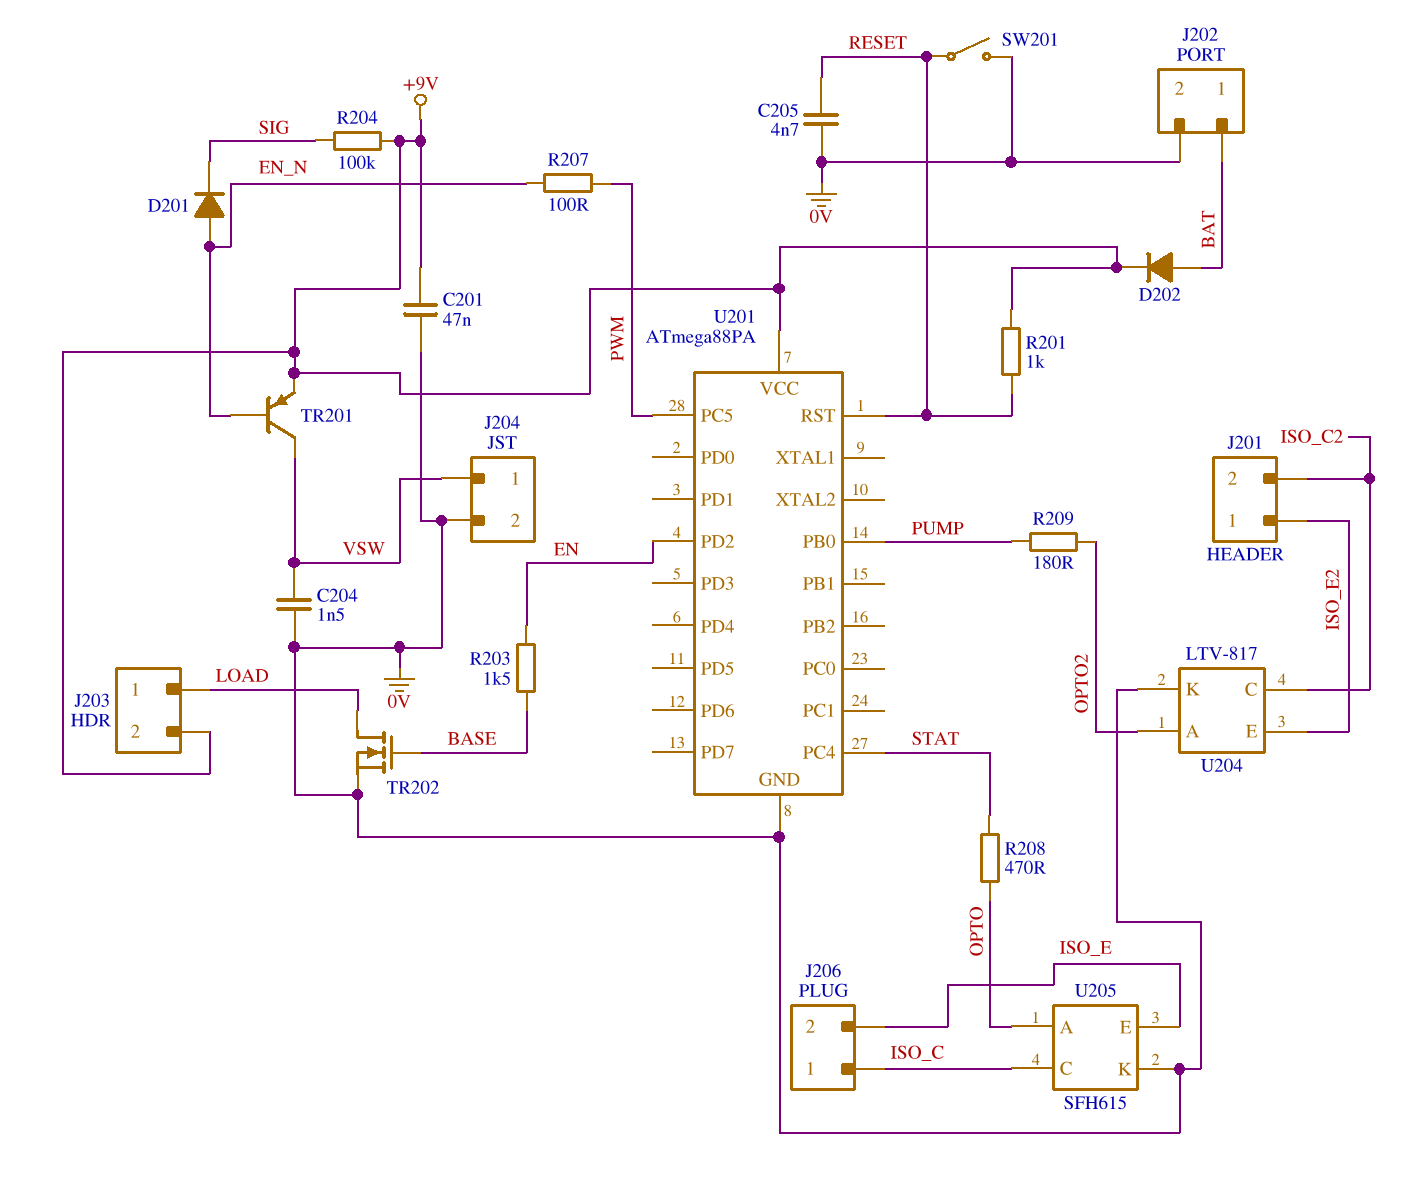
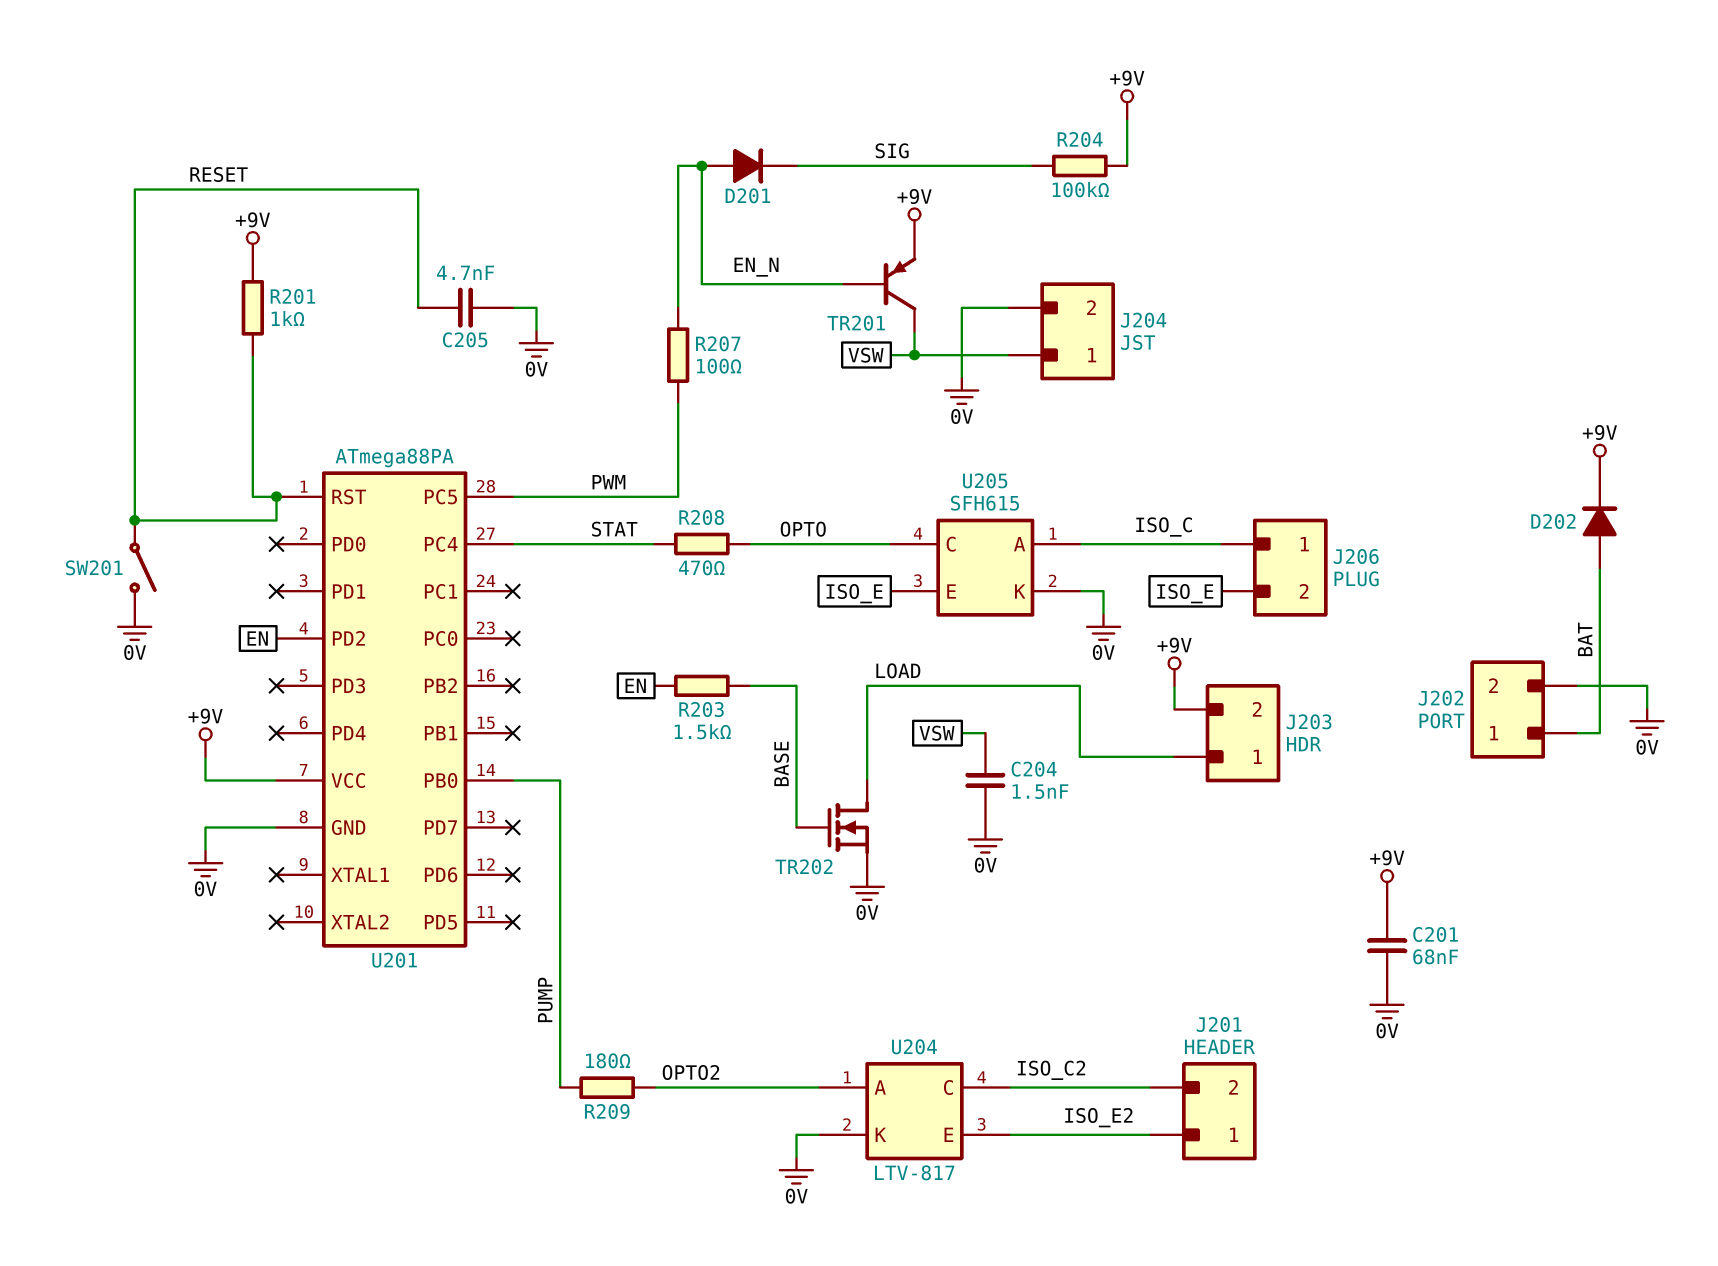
C201: 47nF (+9V, 0V) -> 68nF (+9V, 0V)
U205 pin A: OPTO -> ISO_C
U205 pin C: ISO_C -> OPTO

